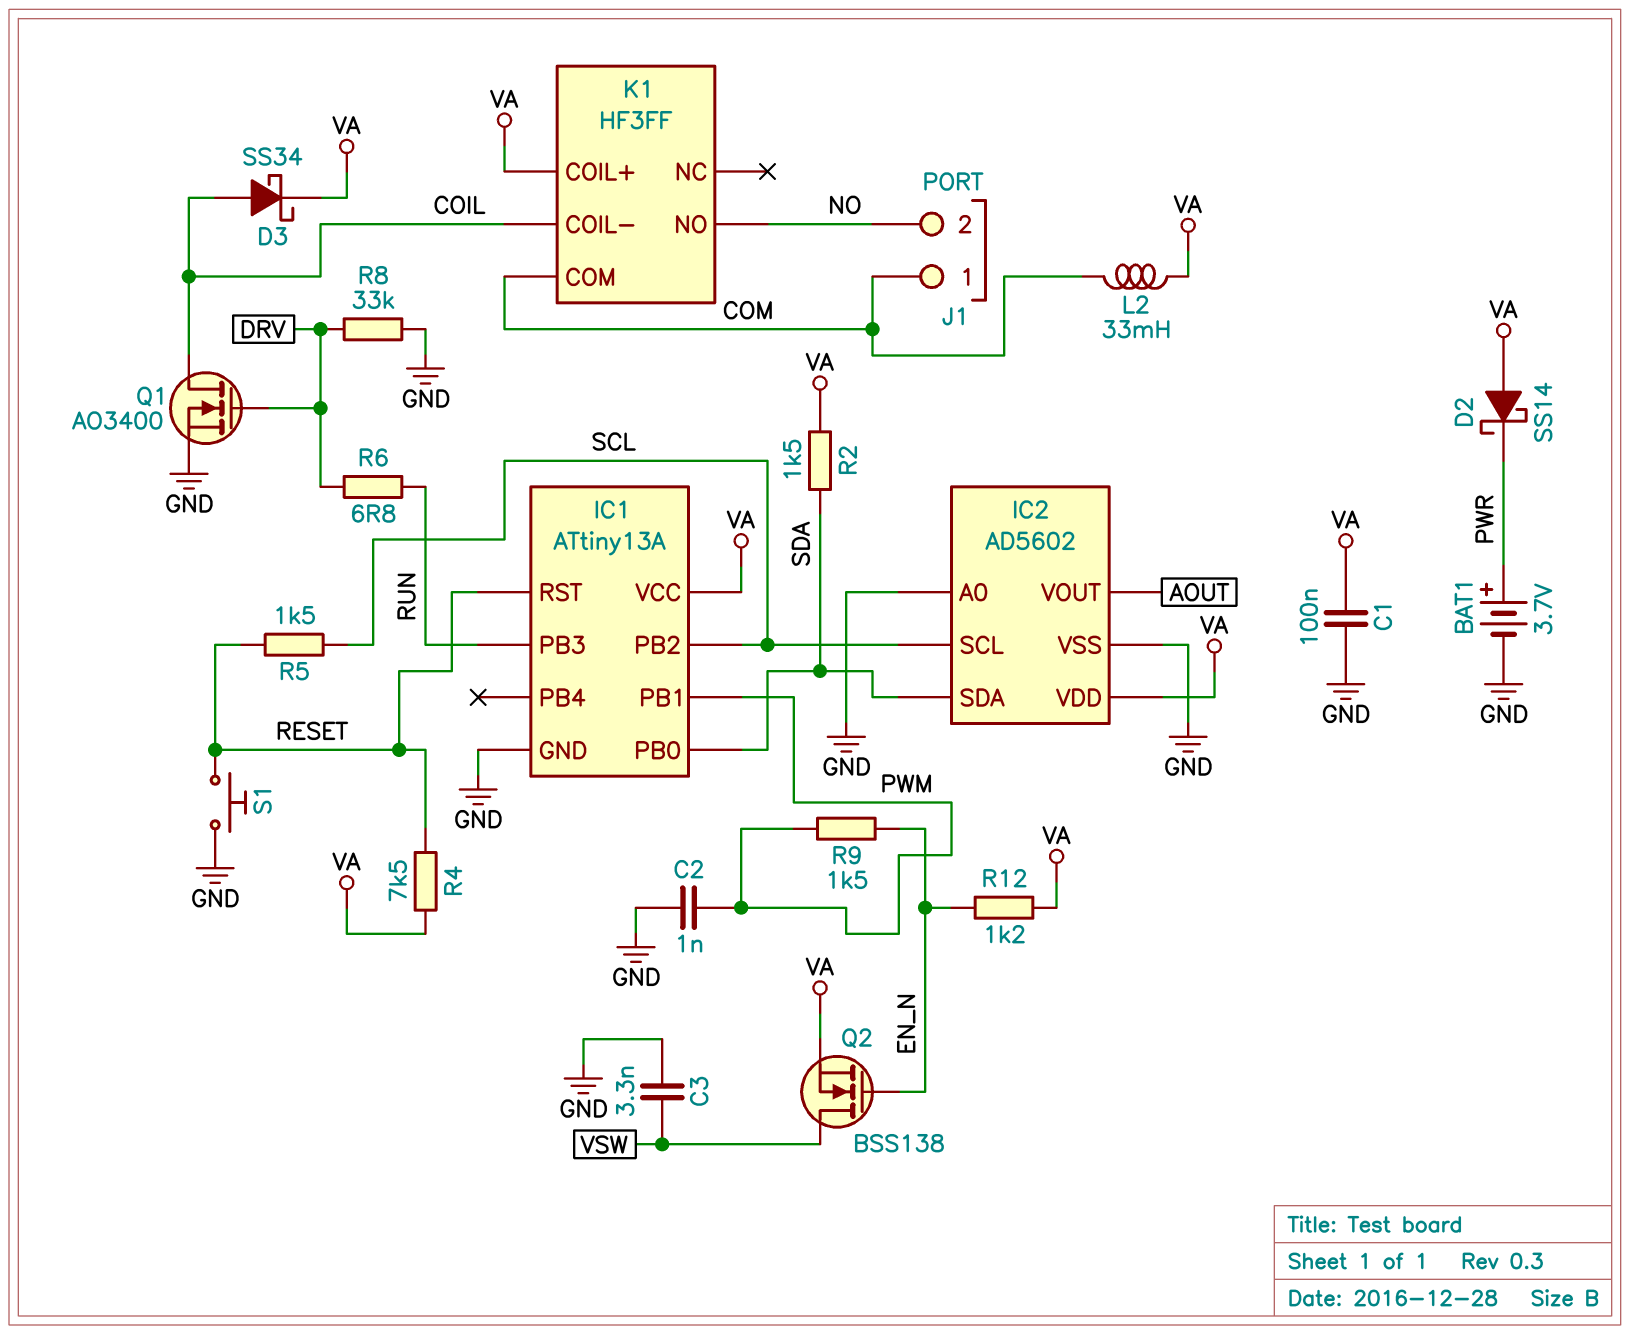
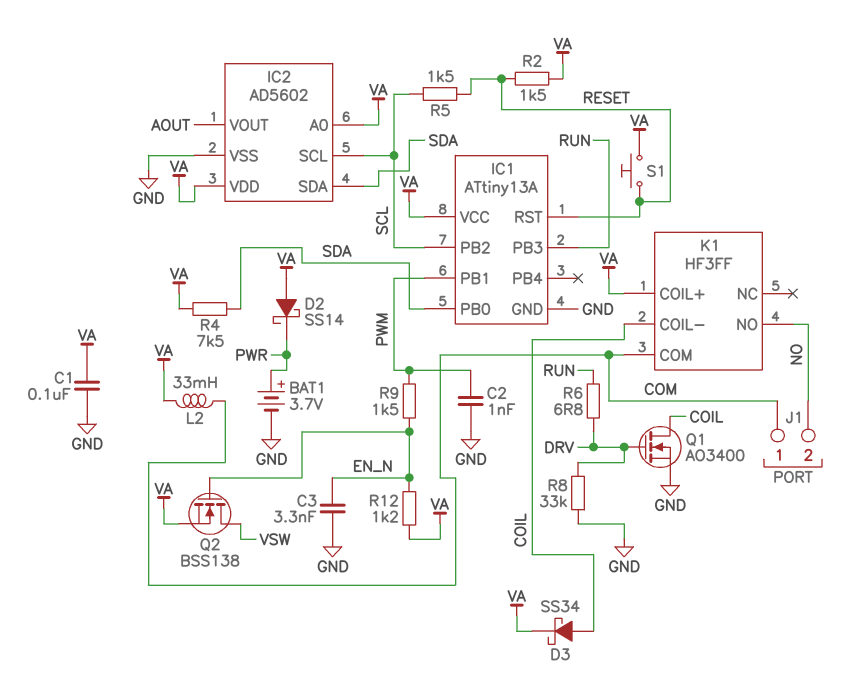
C3: 3.3nF (GND, VSW) -> 3.3nF (EN_N, GND)
IC2 pin A0: GND -> VA
R2: 1.5k (SDA, VA) -> 1.5k (RESET, VA)
R4: 7.5k (RESET, VA) -> 7.5k (SDA, VA)
S1: button (GND, RESET) -> button (RESET, VA)

